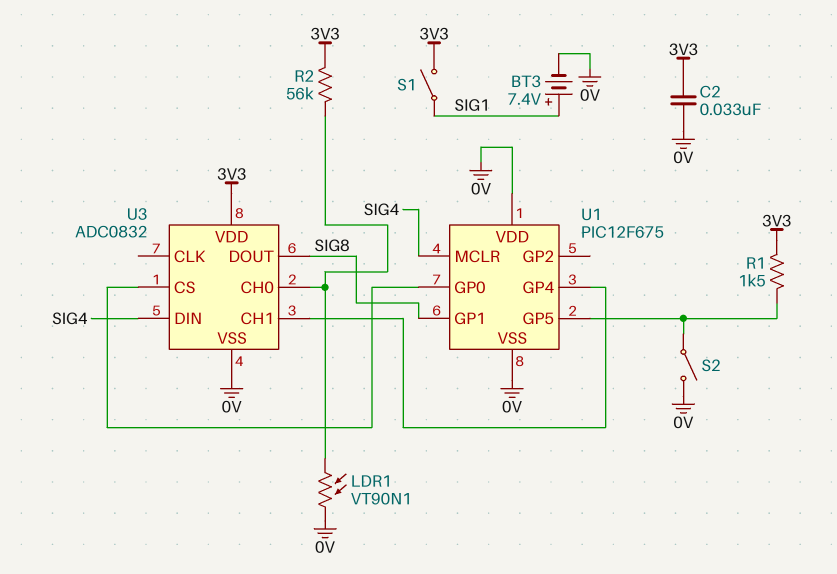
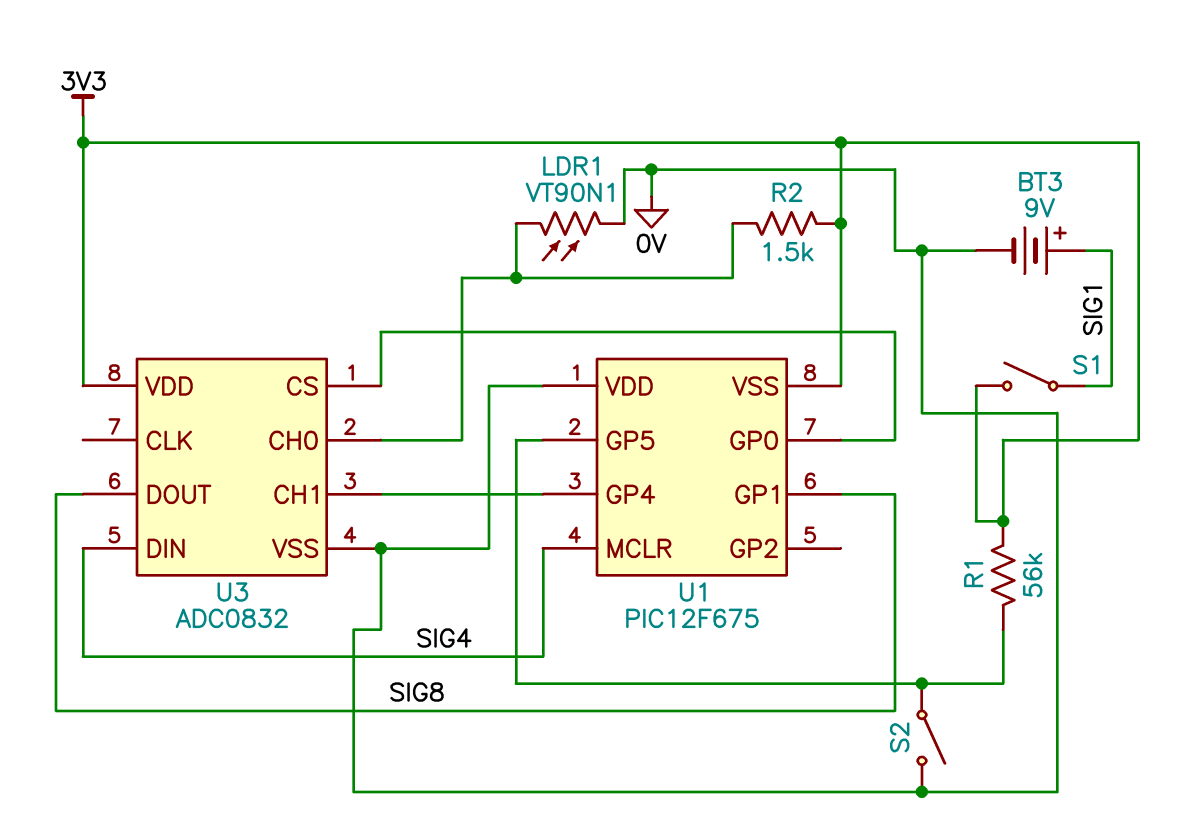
BT3: 7.4V (plus SIG1, minus 0V) -> 9V (plus SIG1, minus 0V)
C2: 33nF (0V, 3V3) -> none
R1: 1.5k (3V3, U1/GP5) -> 56k (3V3, U1/GP5)
R2: 56k (3V3, U3/CH0) -> 1.5k (3V3, U3/CH0)
U1 pin VSS: 0V -> 3V3

